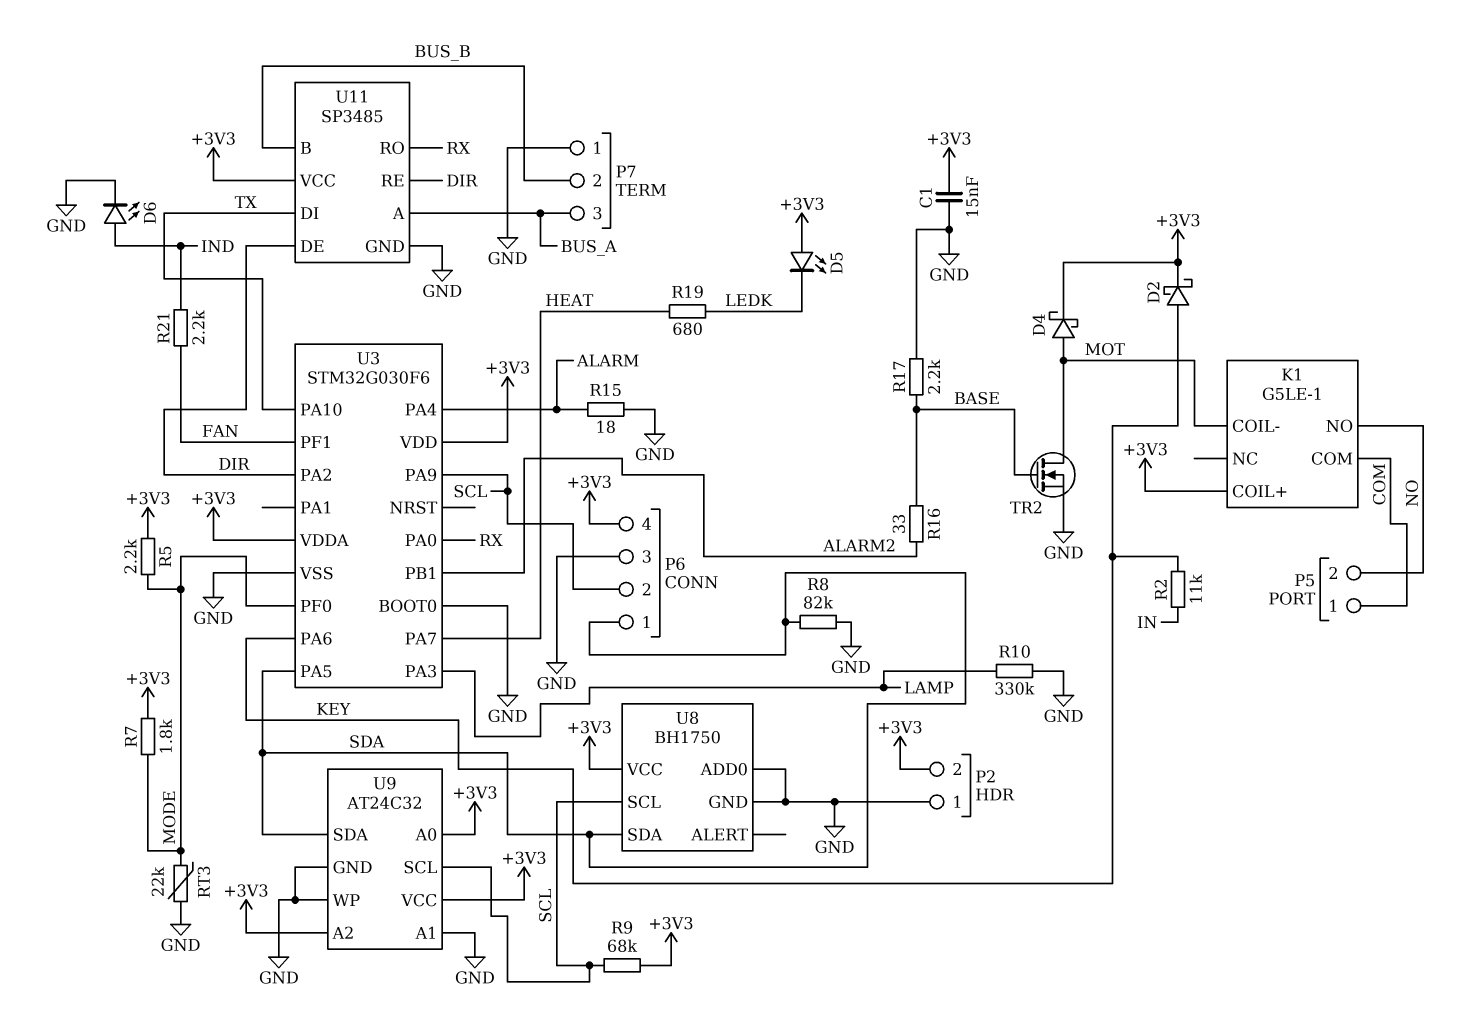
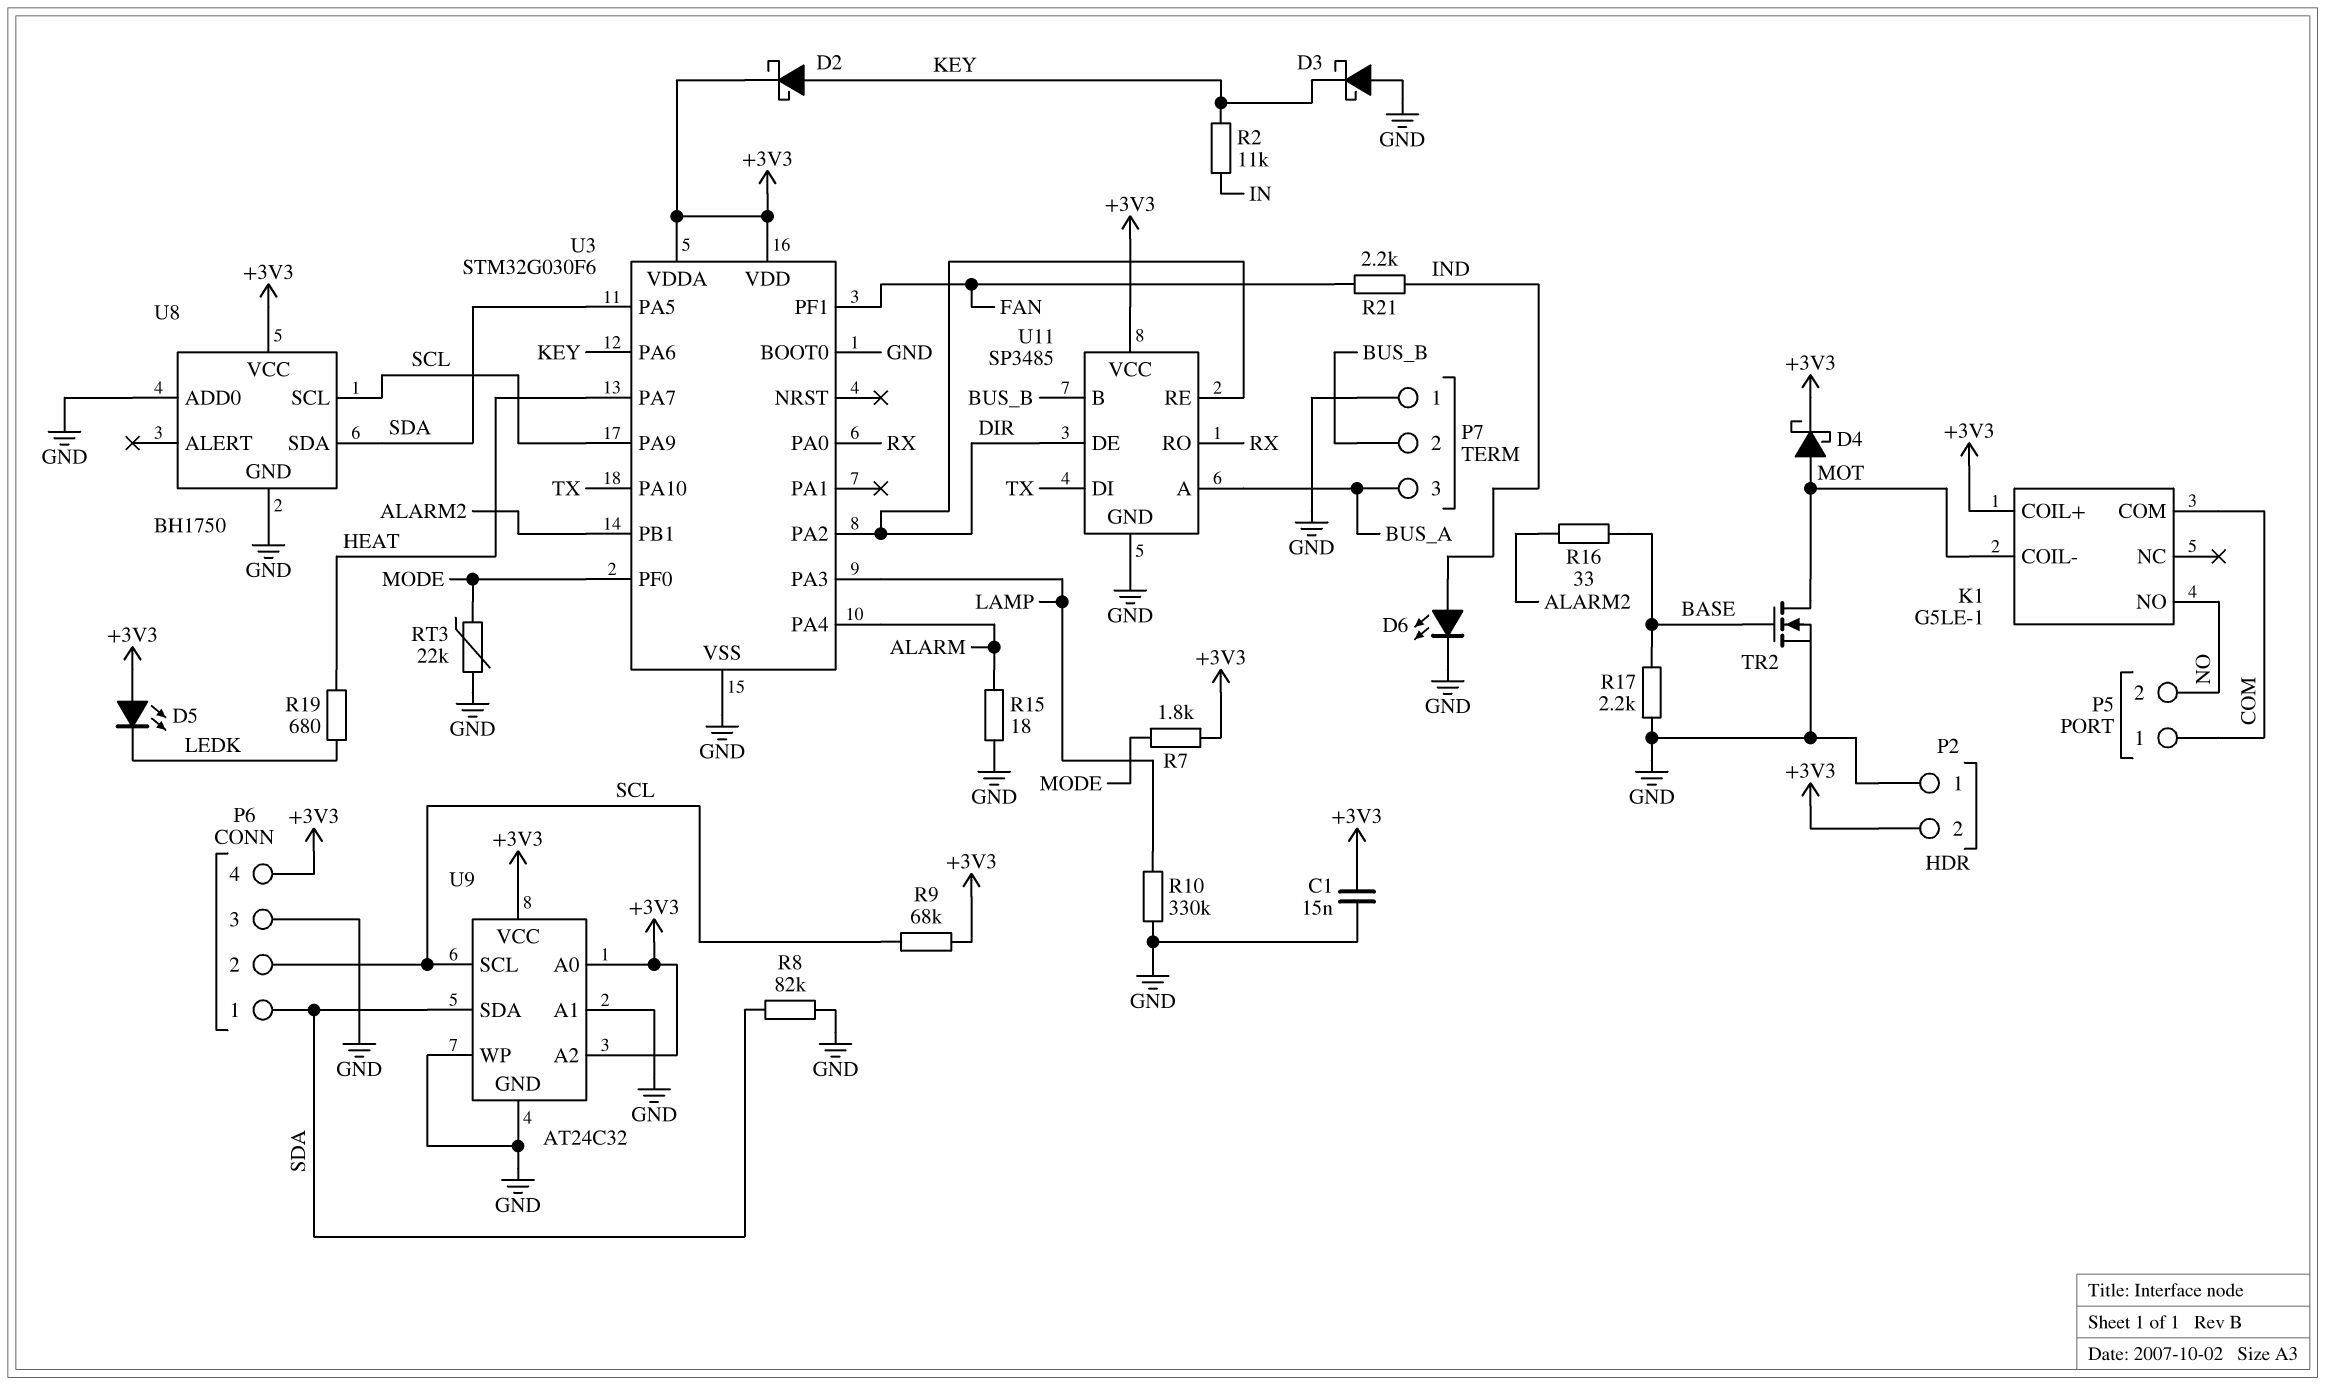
D3: none -> schottky (A GND, K KEY)
R5: 2.2k (+3V3, MODE) -> none

